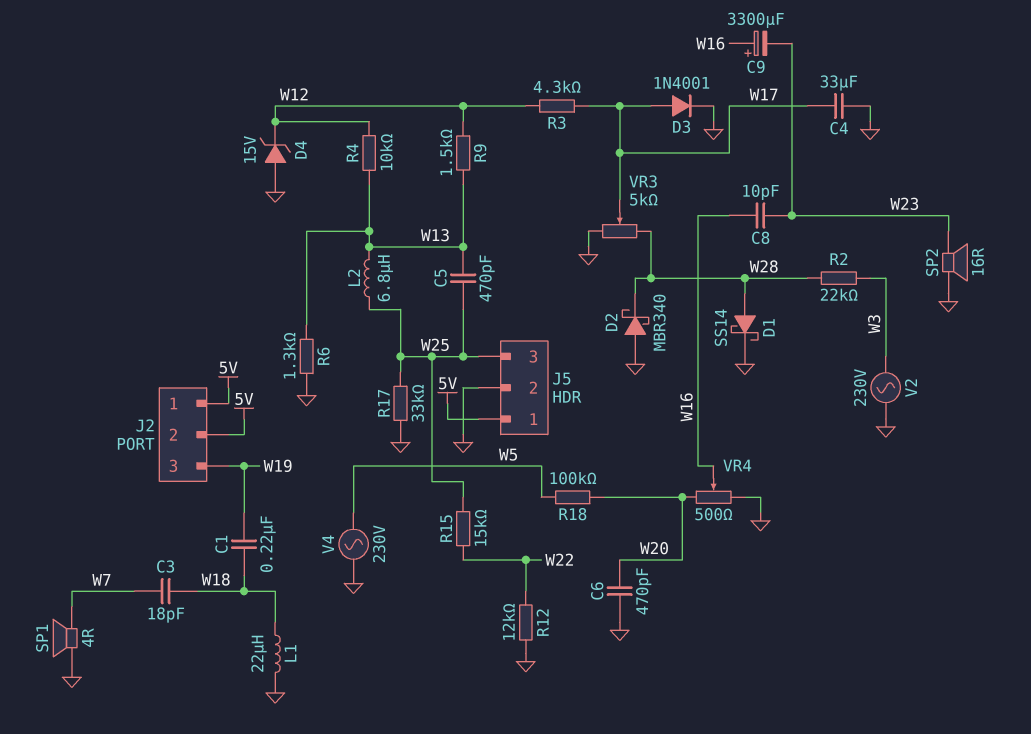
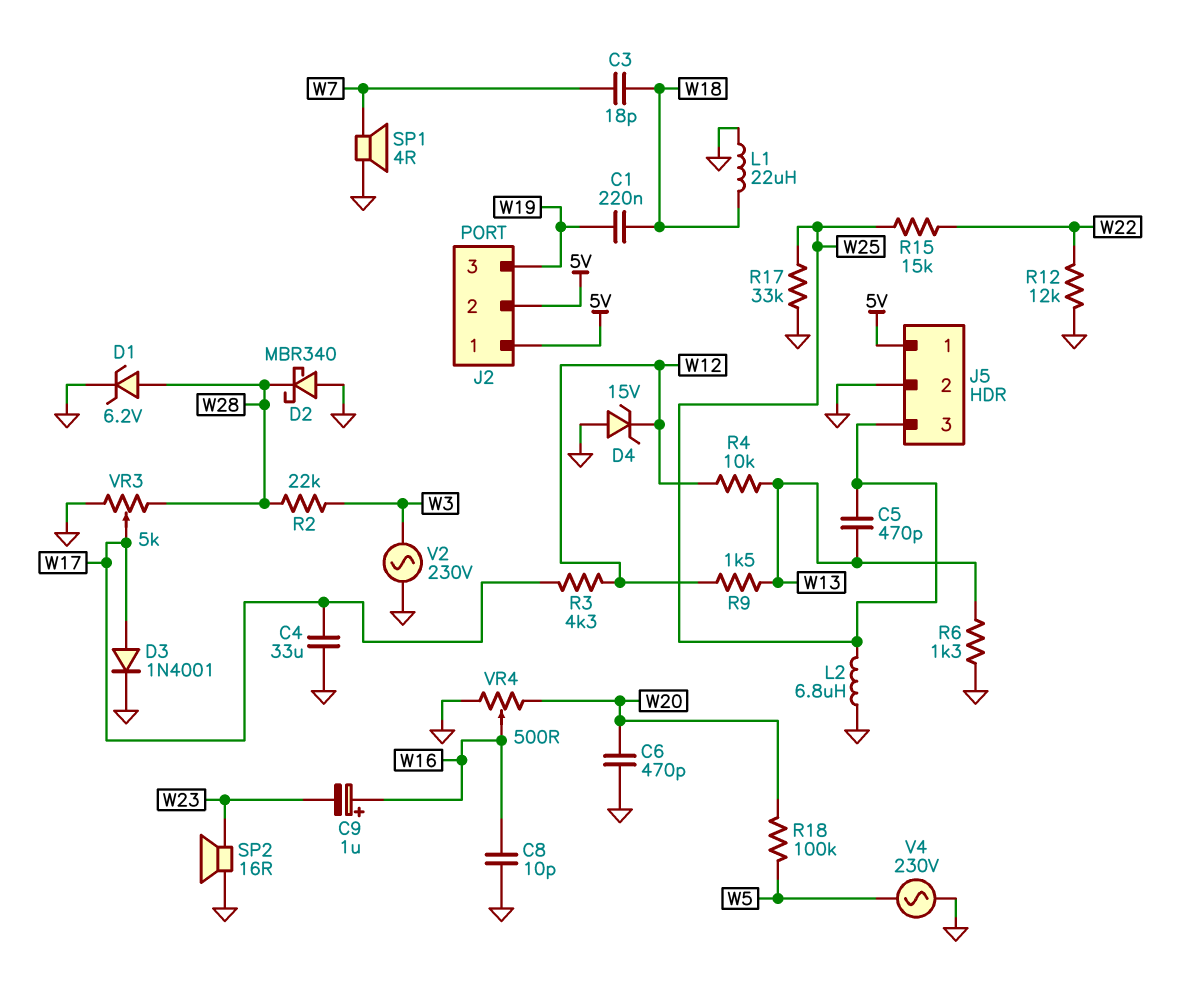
C8: 10pF (W16, W23) -> 10pF (GND, W16)
C9: 3300uF (plus W16, minus W23) -> 1uF (plus W16, minus W23)
D1: schottky SS14 (A W28, K GND) -> zener 6.2V (A W28, K GND)
L2: 6.8uH (W13, W25) -> 6.8uH (GND, W25)

